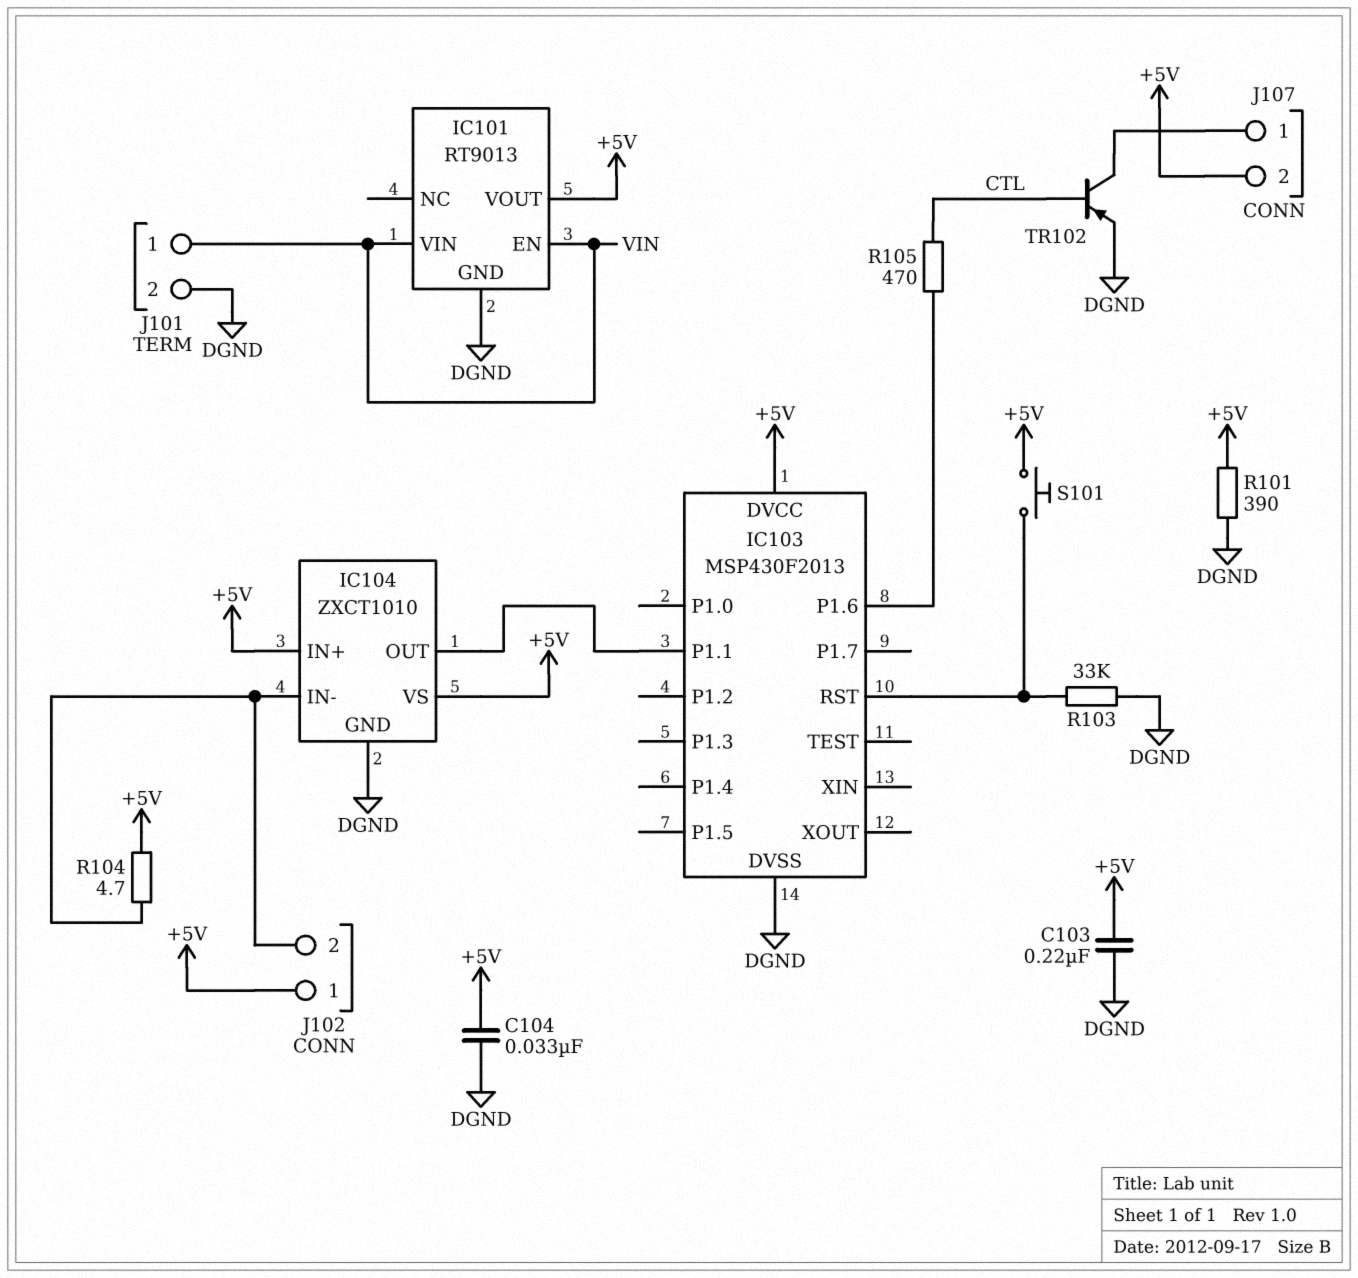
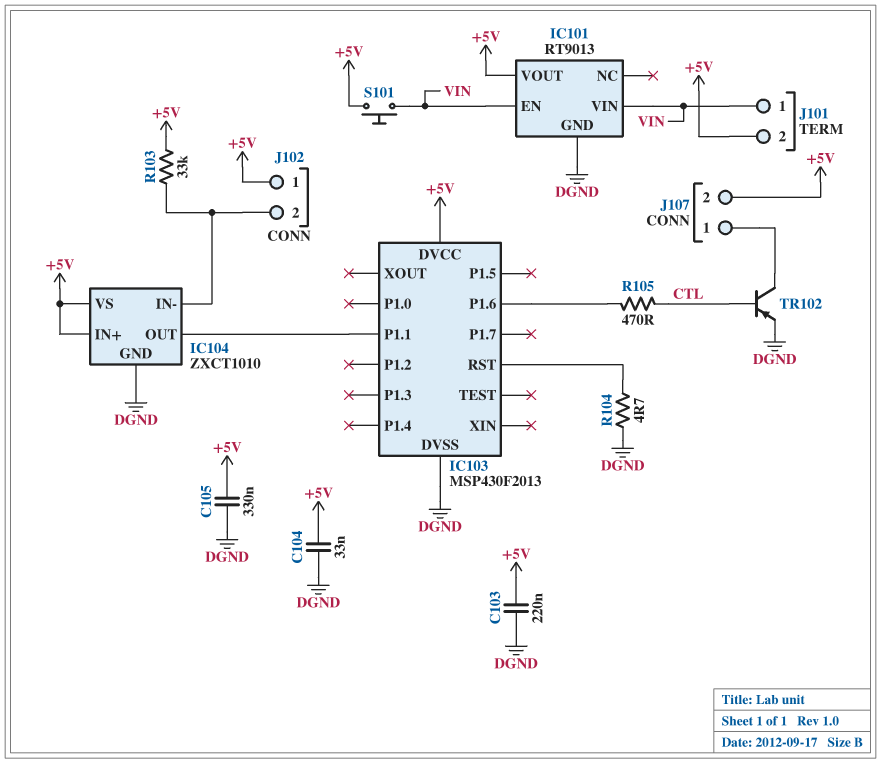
C105: none -> 330nF (+5V, DGND)
J101 pin 2: DGND -> +5V
R101: 390 (+5V, DGND) -> none
R103: 33k (DGND, IC103/RST) -> 33k (+5V, IC104/IN-)
R104: 4.7 (+5V, IC104/IN-) -> 4.7 (DGND, IC103/RST)
S101: button (+5V, IC103/RST) -> button (+5V, VIN)

